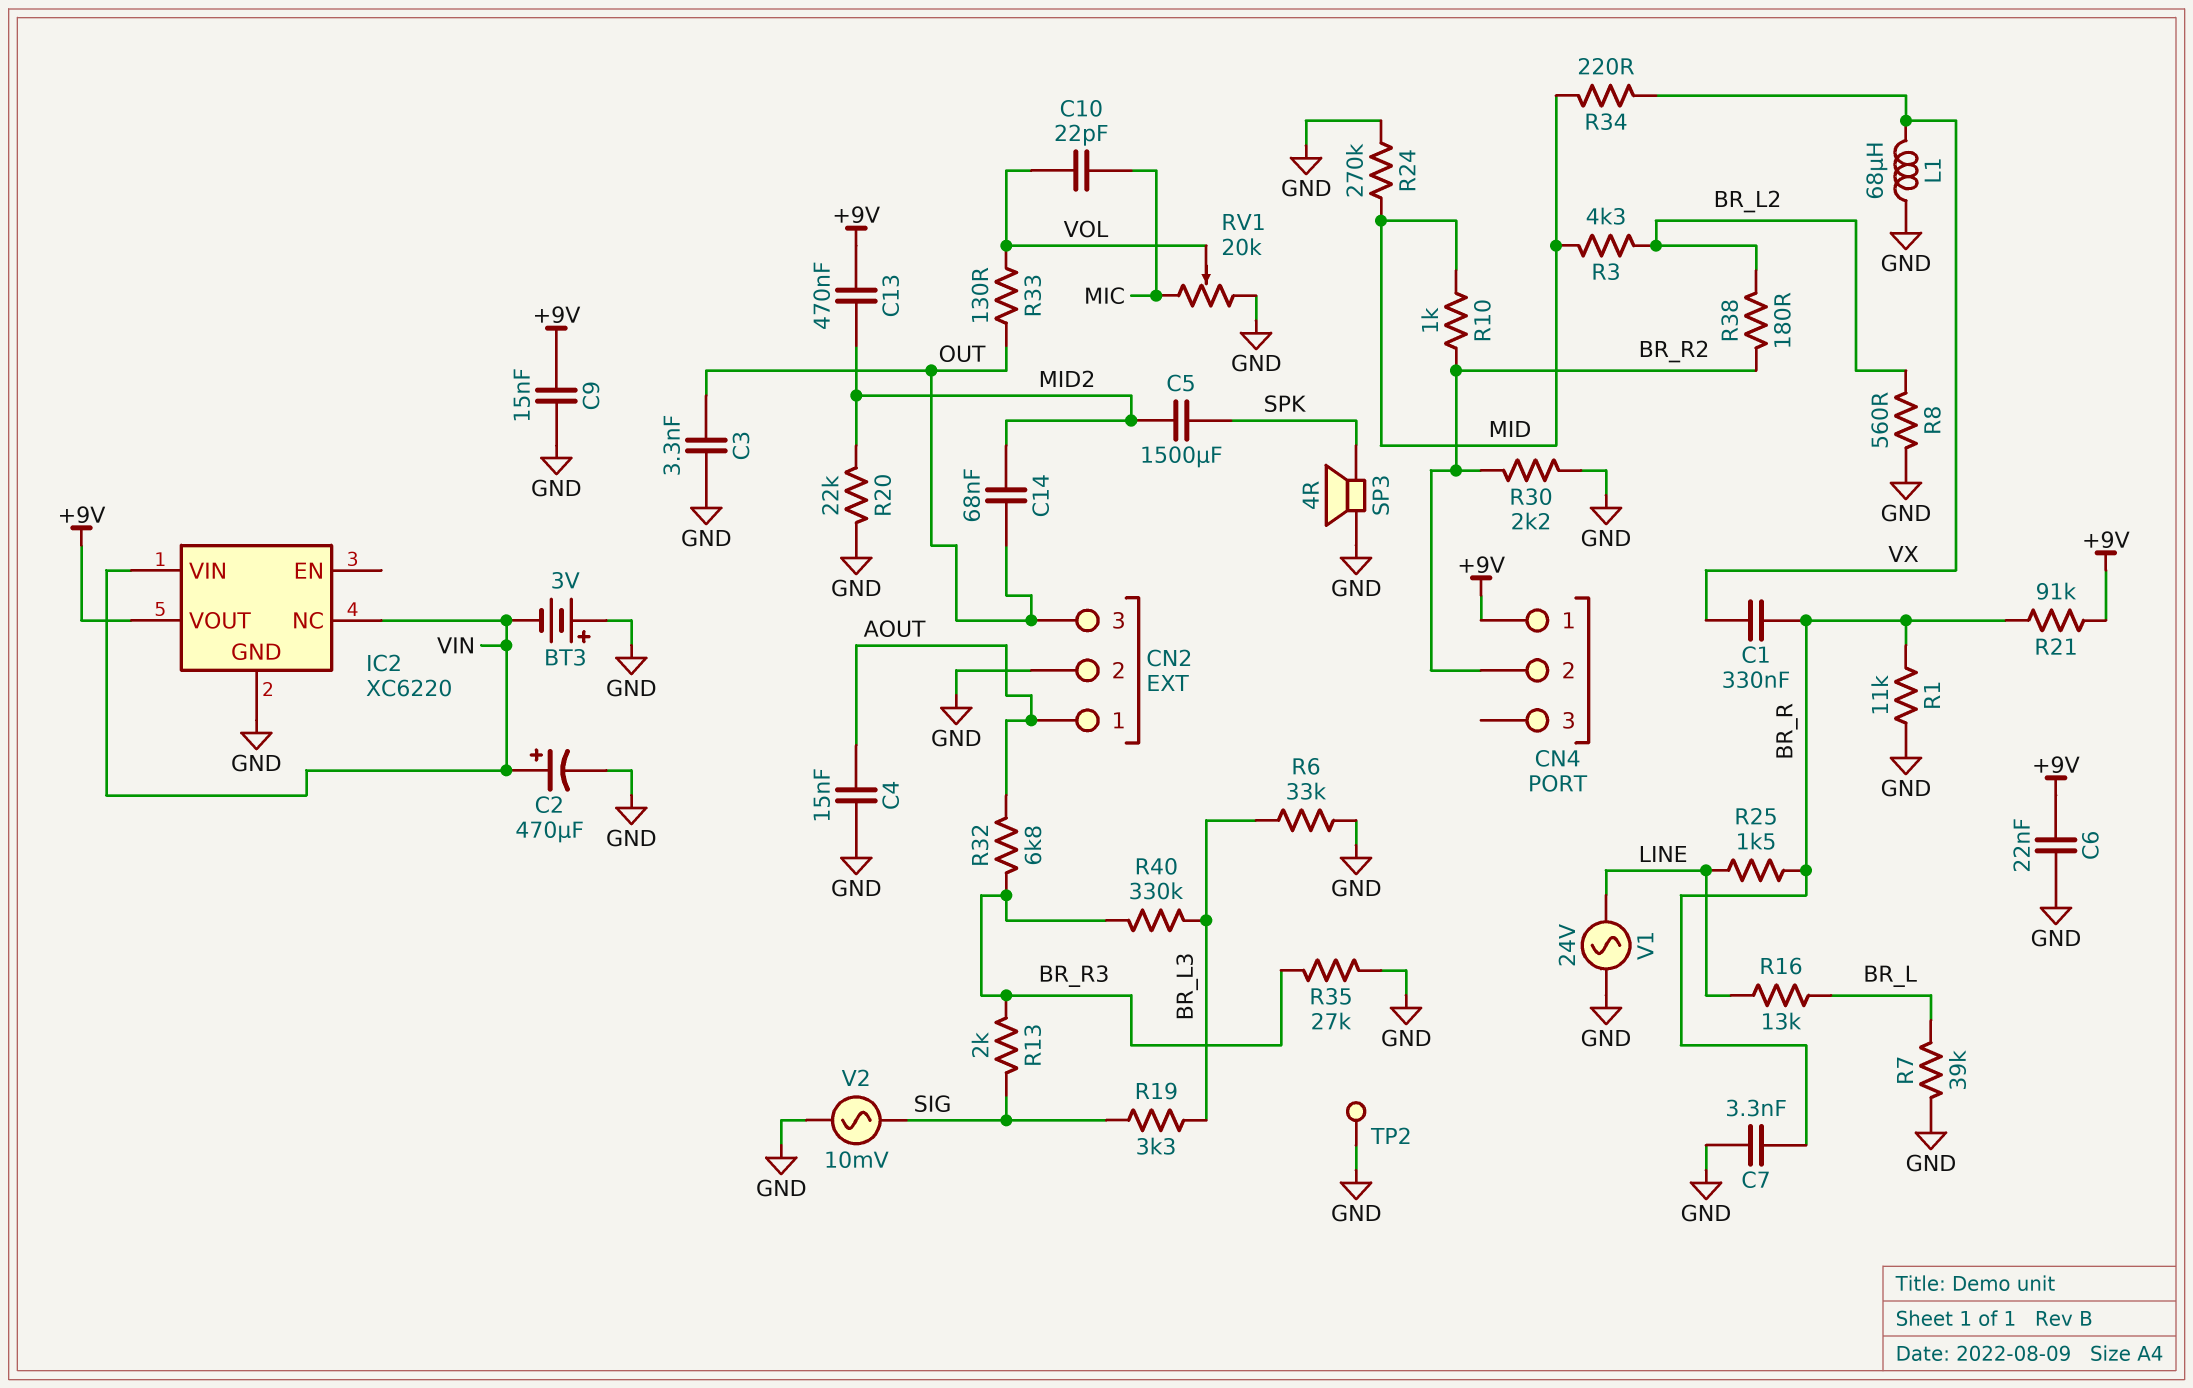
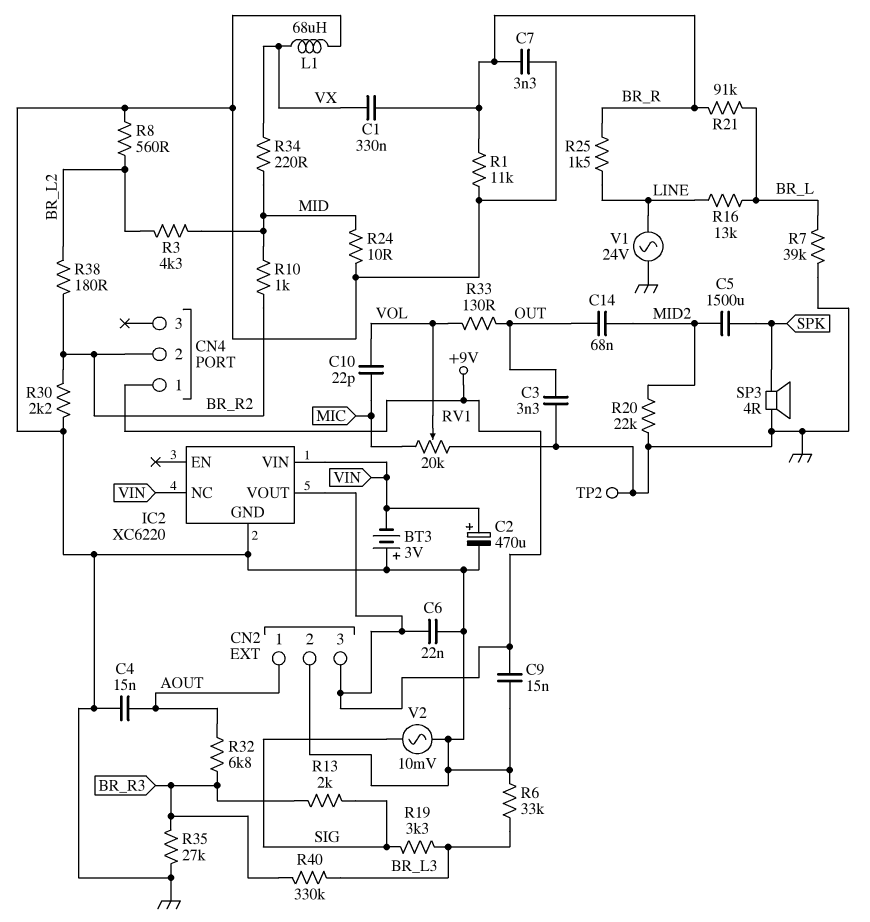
C13: 470nF (+9V, MID2) -> none
CN2 pin 3: OUT -> +9V
R21: 91k (+9V, BR_R) -> 91k (BR_L, BR_R)
R24: 270k (GND, MID) -> 10 (GND, MID)

